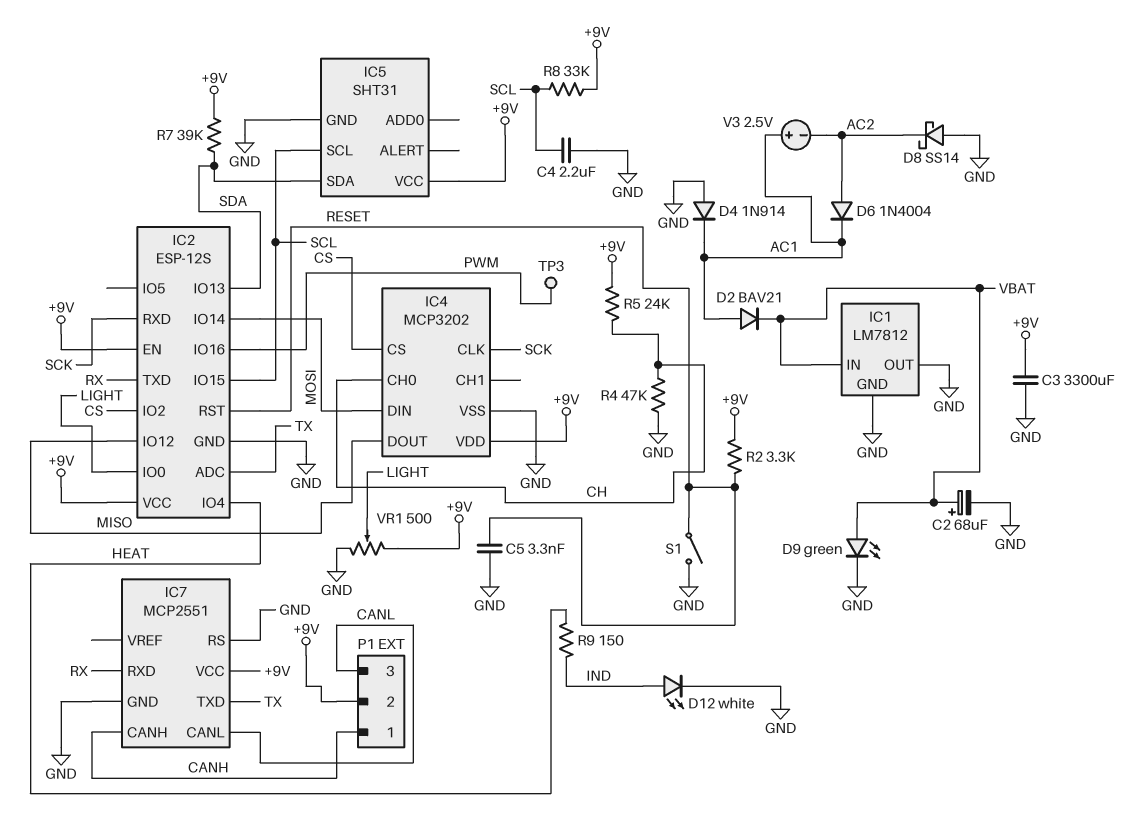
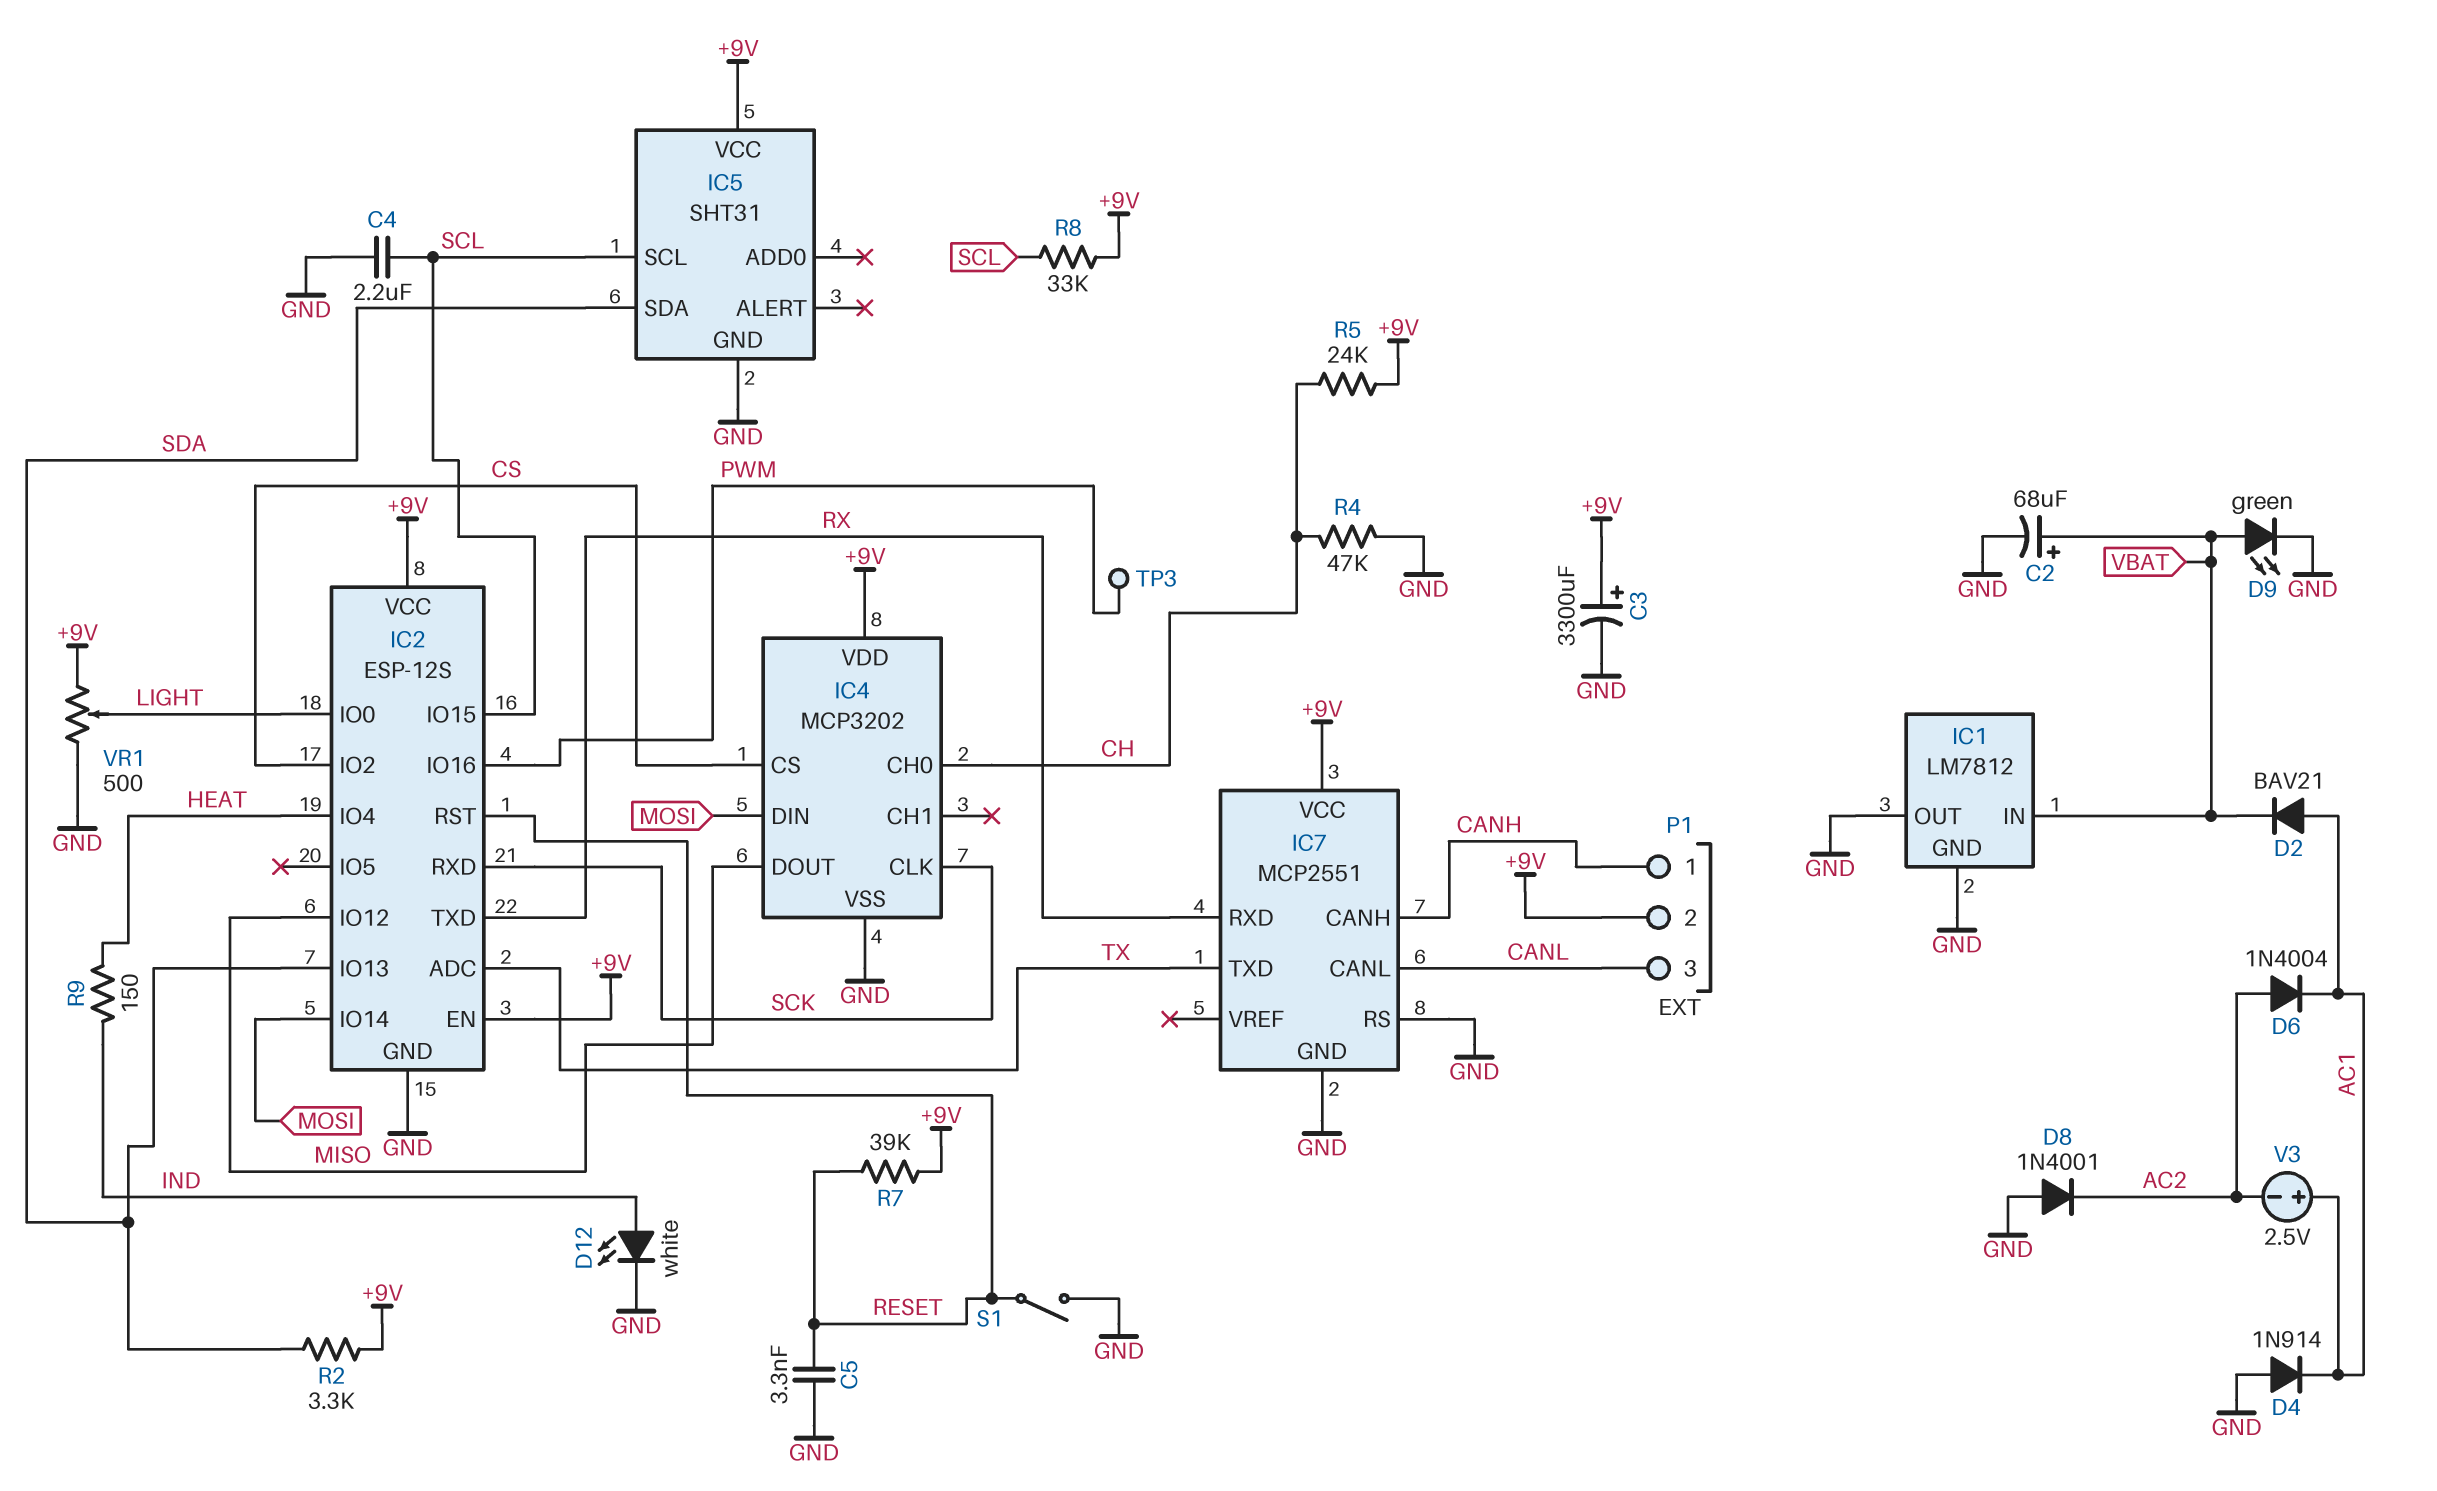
C3: 3300uF (+9V, GND) -> 3300uF (plus +9V, minus GND)
D8: schottky SS14 (A GND, K AC2) -> diode 1N4001 (A GND, K AC2)
R2: 3.3k (+9V, RESET) -> 3.3k (+9V, SDA)
R7: 39k (+9V, SDA) -> 39k (+9V, RESET)

